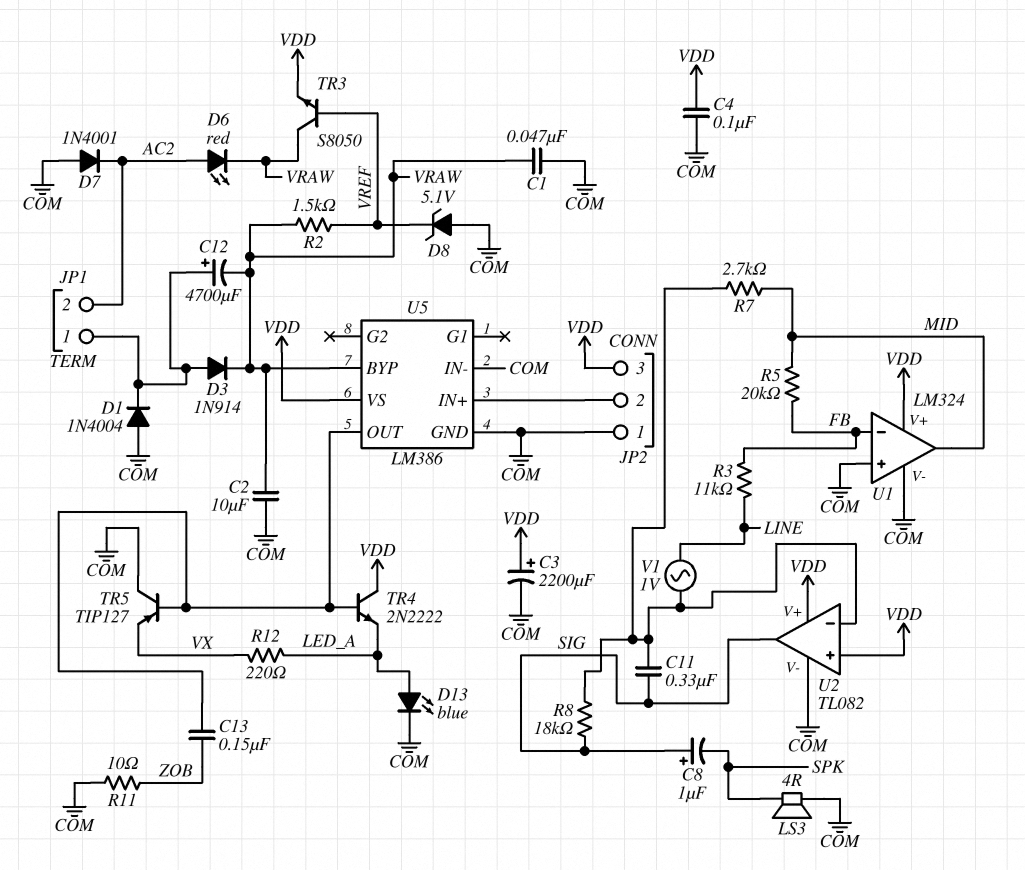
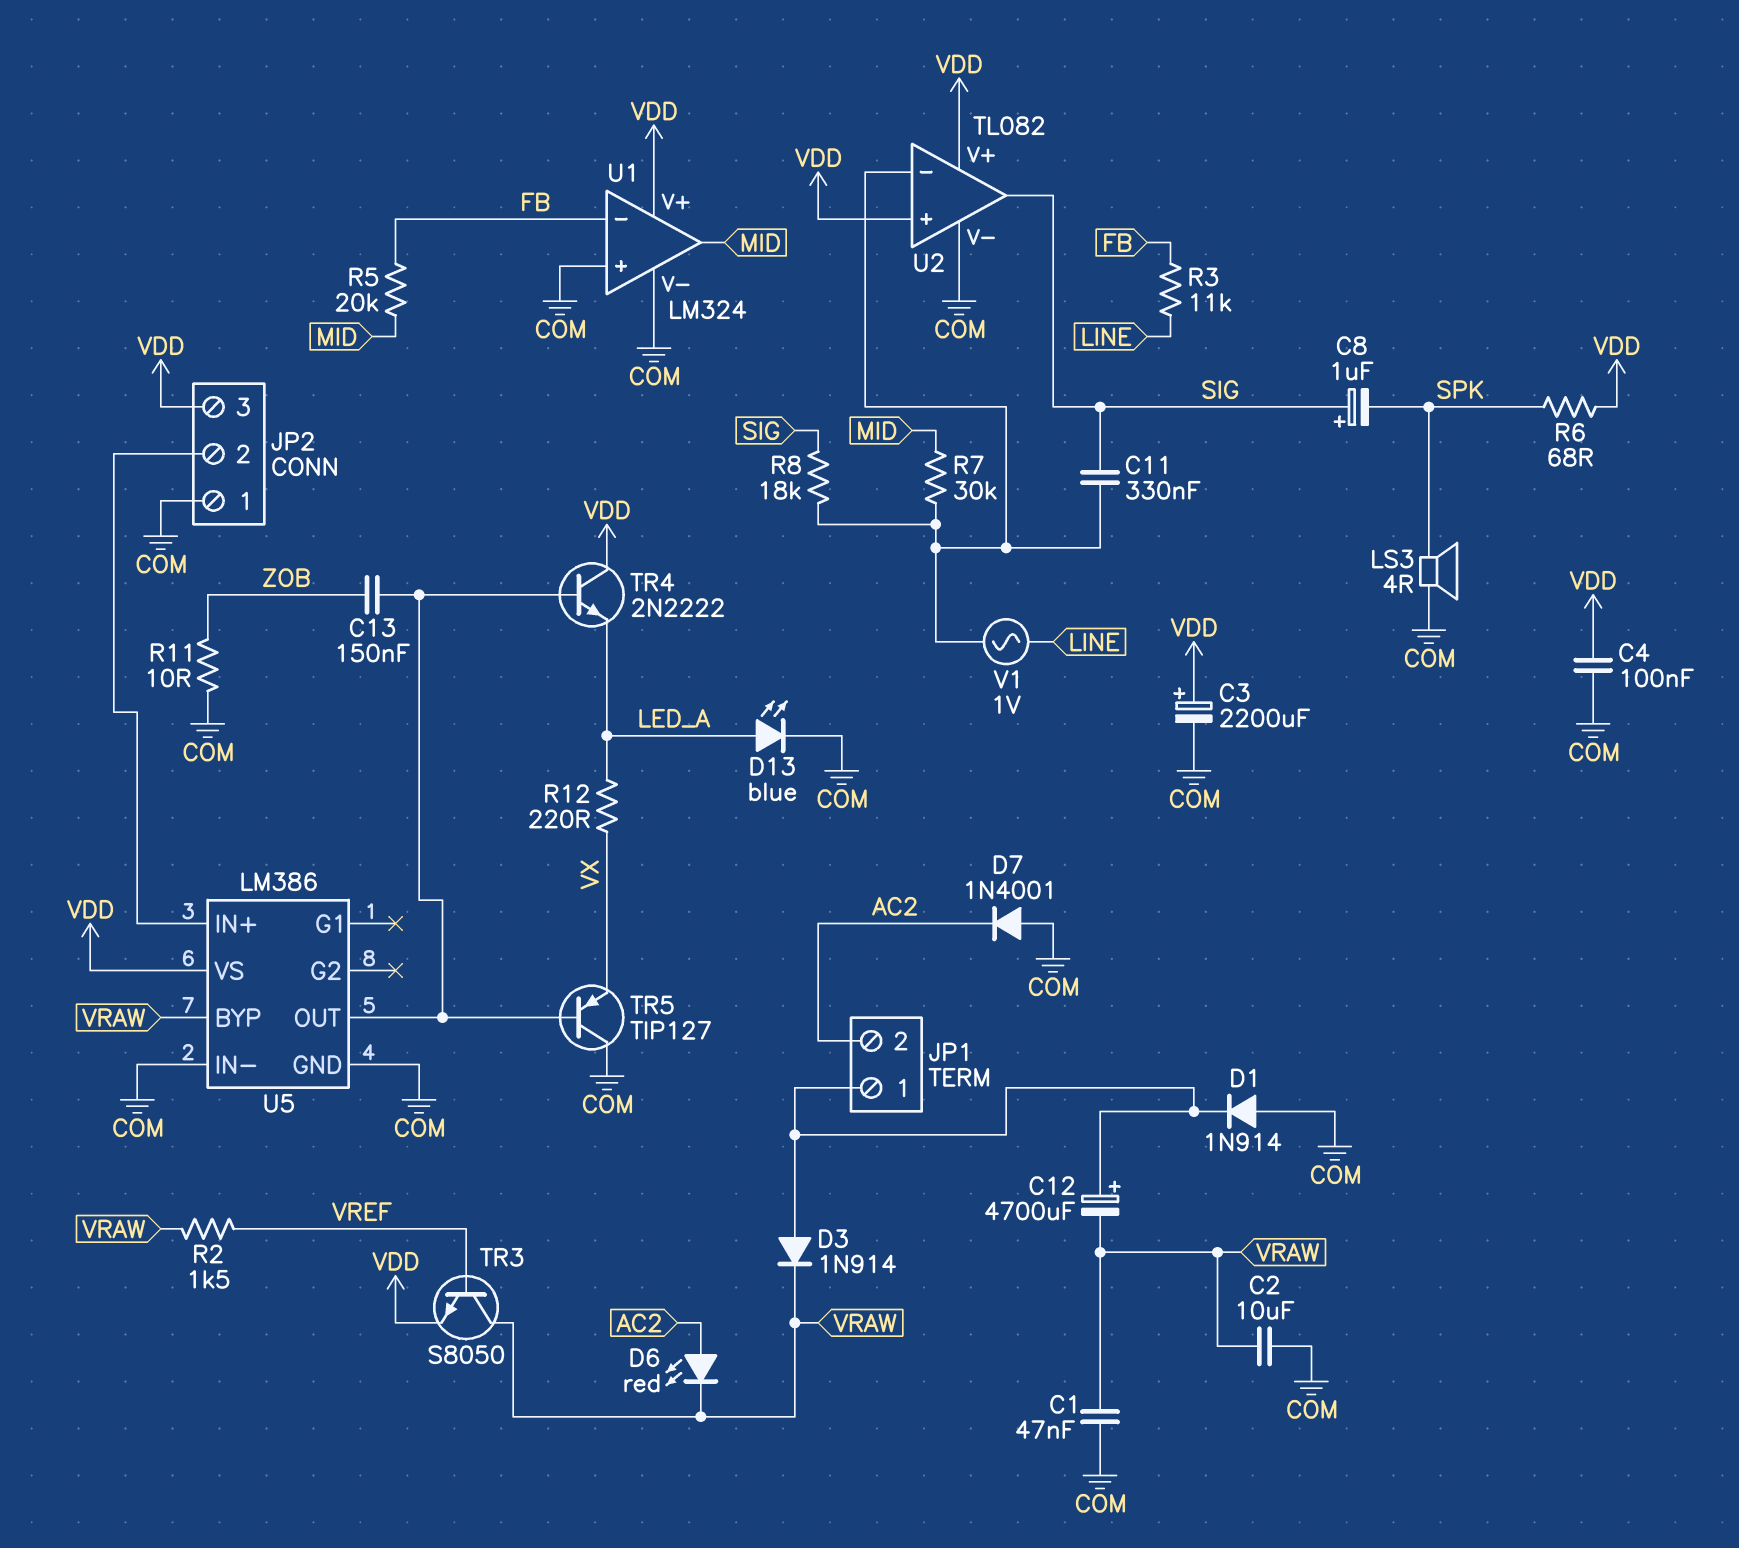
D1: diode 1N4004 (A COM, K JP1/1) -> diode 1N914 (A COM, K JP1/1)
D8: zener 5.1V (A COM, K VREF) -> none
R6: none -> 68 (SPK, VDD)
R7: 2.7k (MID, U2/in-) -> 30k (MID, U2/in-)

